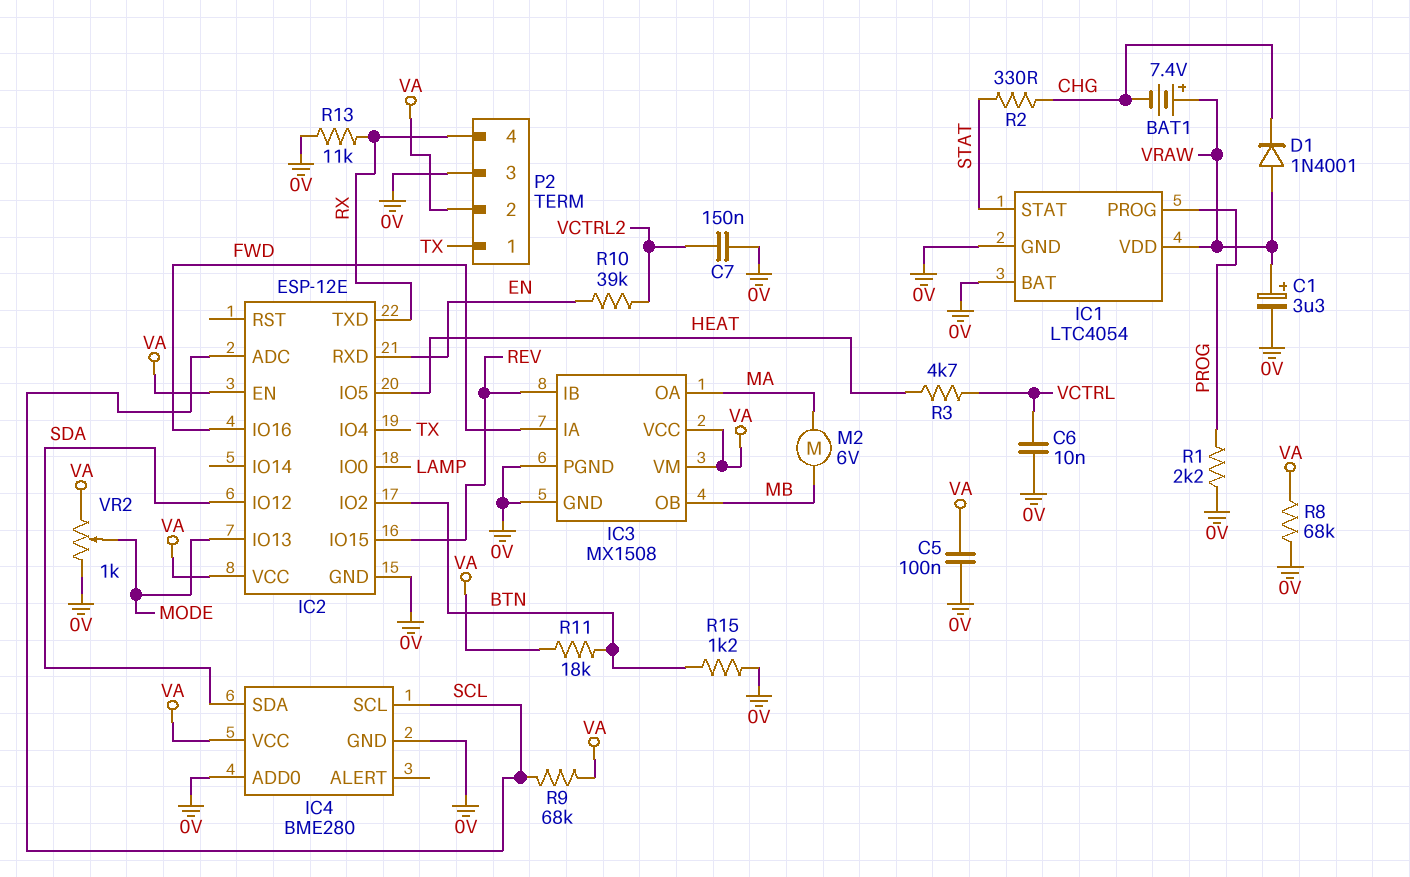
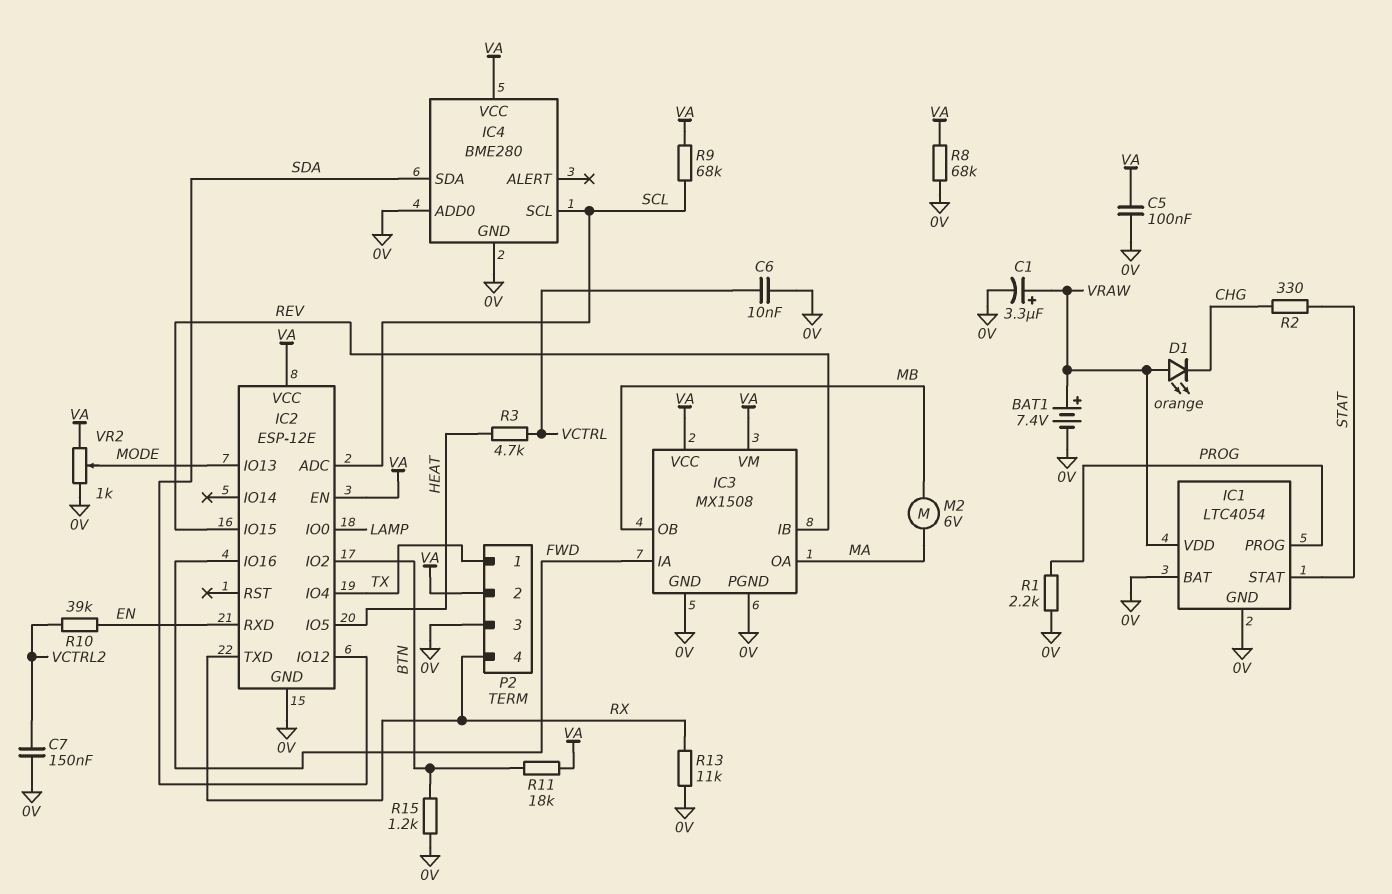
BAT1: 7.4V (plus VRAW, minus CHG) -> 7.4V (plus VRAW, minus 0V)
D1: diode 1N4001 (A VRAW, K CHG) -> LED orange (A VRAW, K CHG)

